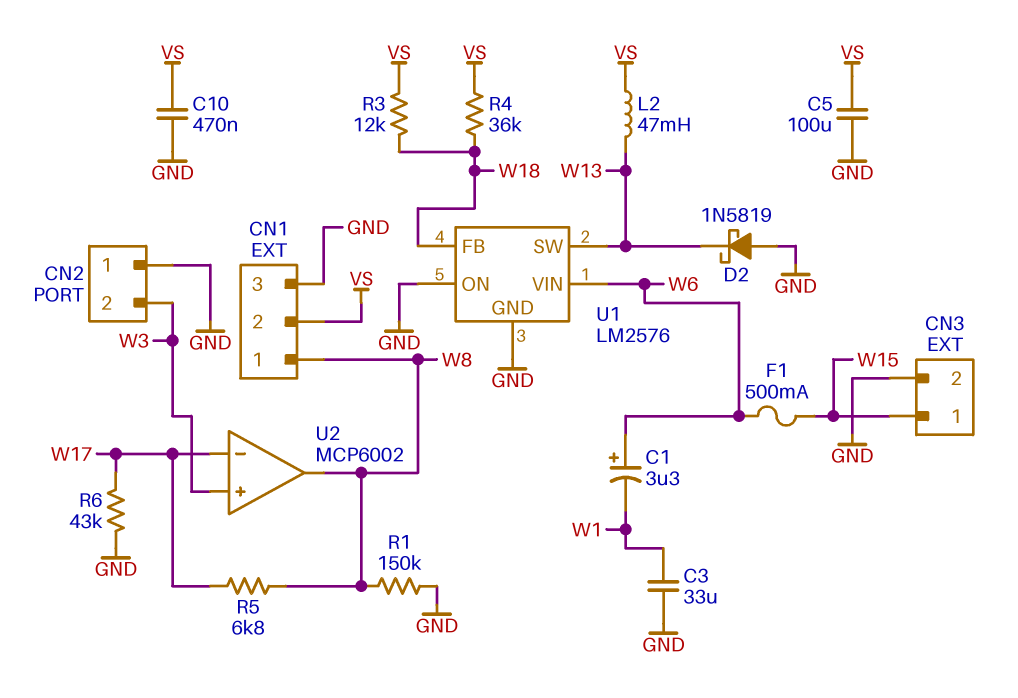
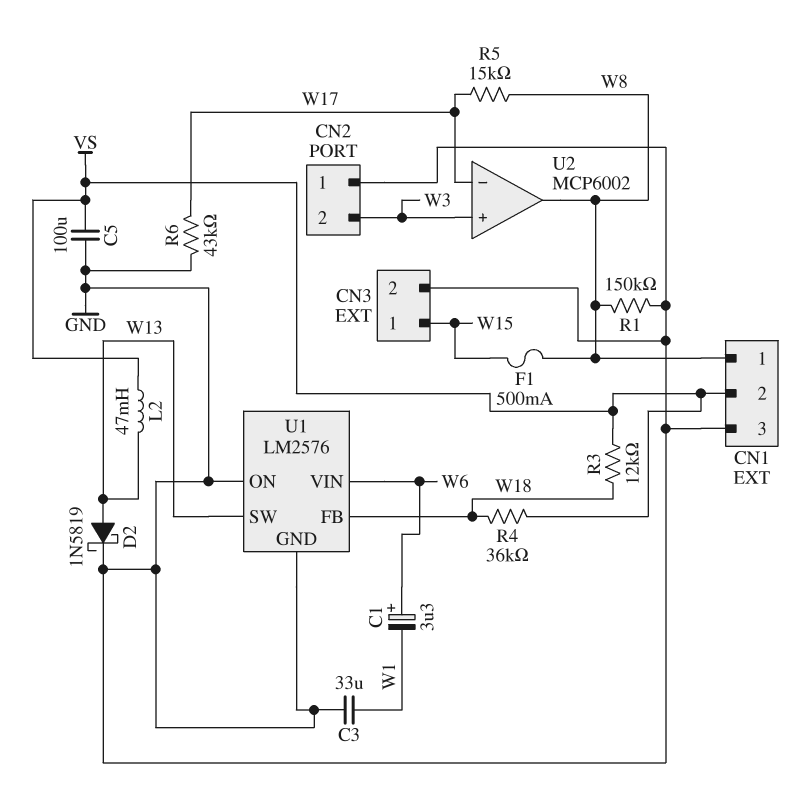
C10: 470nF (GND, VS) -> none
D2: schottky 1N5819 (A GND, K W13) -> schottky 1N5819 (A W13, K GND)
F1: 500mA (W6, W15) -> 500mA (W8, W15)
R5: 6.8k (W8, W17) -> 15k (W8, W17)

